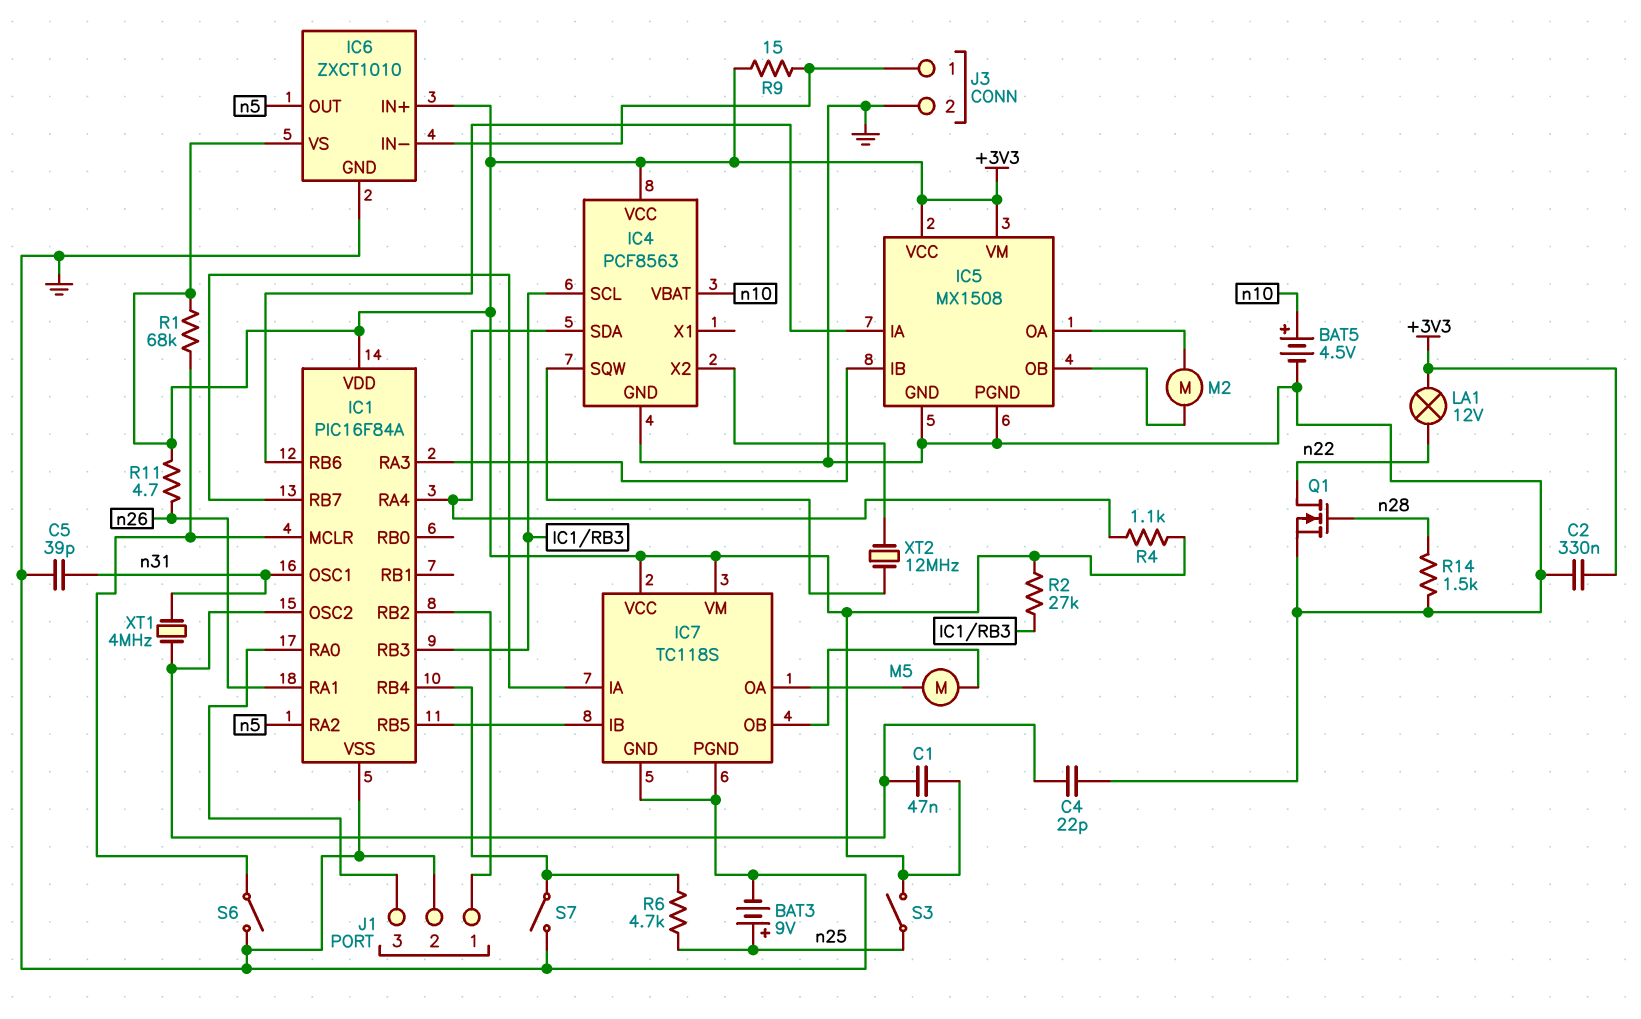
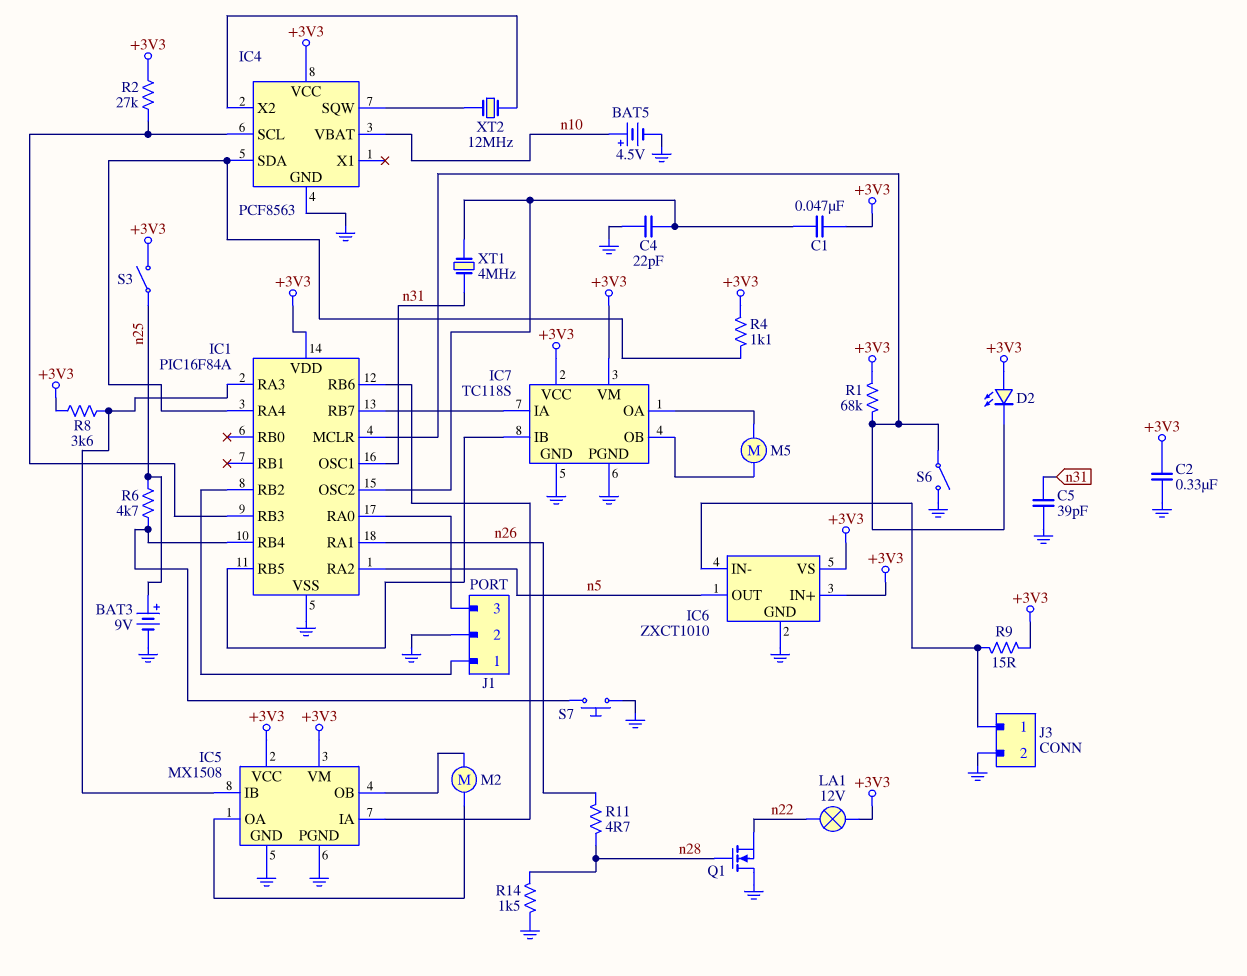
D2: none -> LED (A +3V3, K IC1/MCLR)
Q1: NMOS (G n28, D n22, S GND) -> NMOS (G n28, D GND, S n22)
R8: none -> 3.6k (+3V3, IC1/RA3)
R11: 4.7 (+3V3, n26) -> 4.7 (n26, n28)
S7: switch (GND, IC1/RB4) -> button (GND, IC1/RB4)

